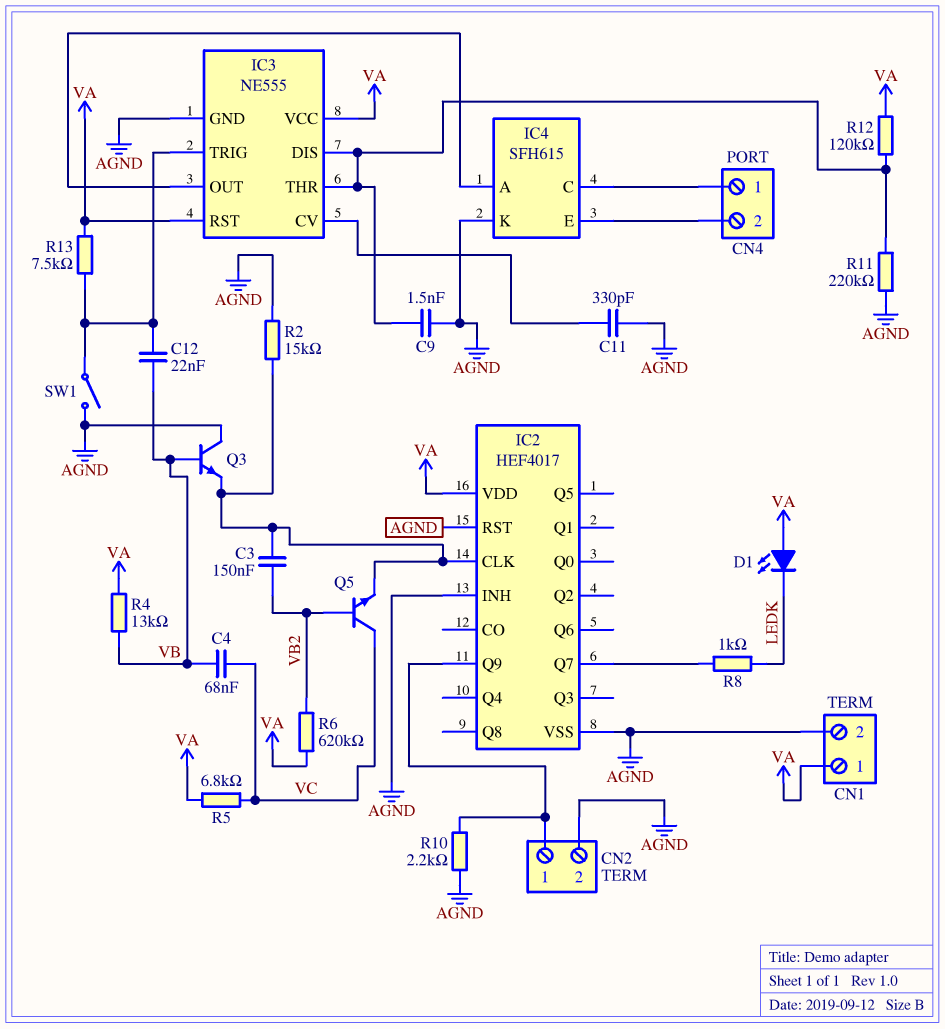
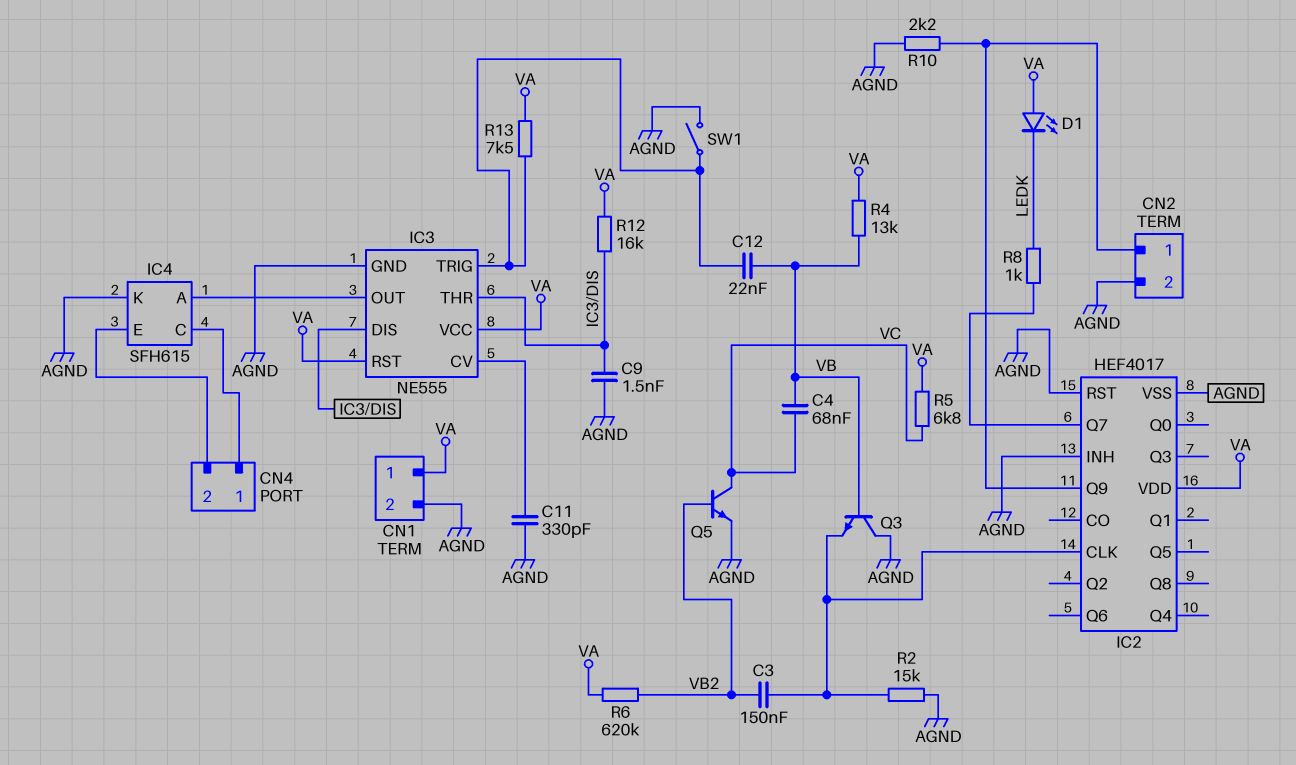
Q5: NPN (B VB2, C VC, E IC2/CLK) -> NPN (B VB2, C VC, E AGND)
R11: 220k (AGND, IC3/DIS) -> none
R12: 120k (IC3/DIS, VA) -> 16k (IC3/DIS, VA)

